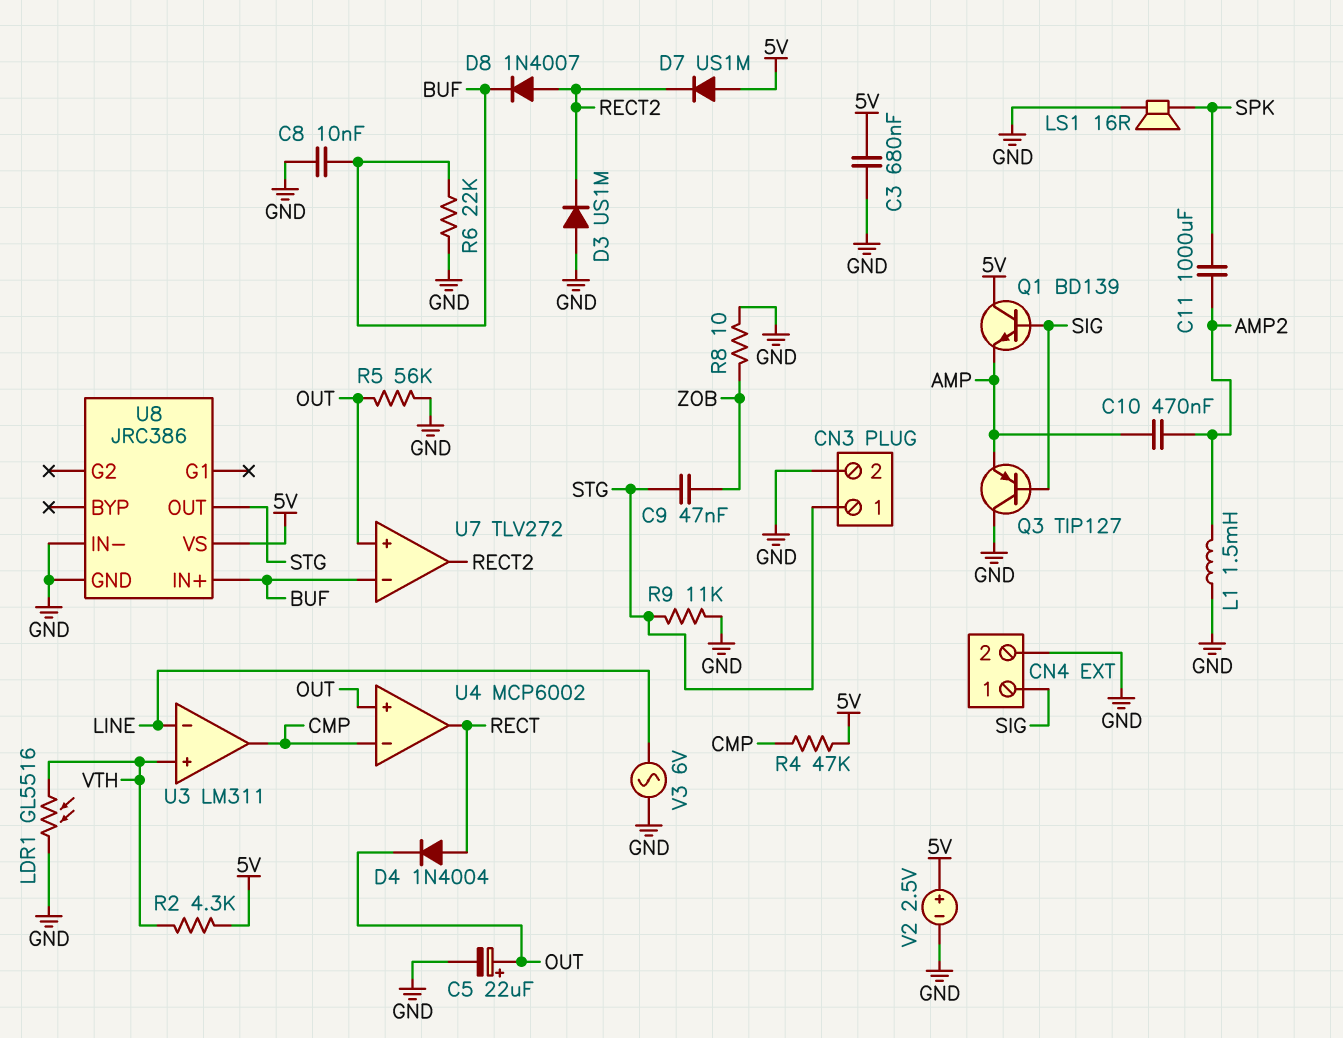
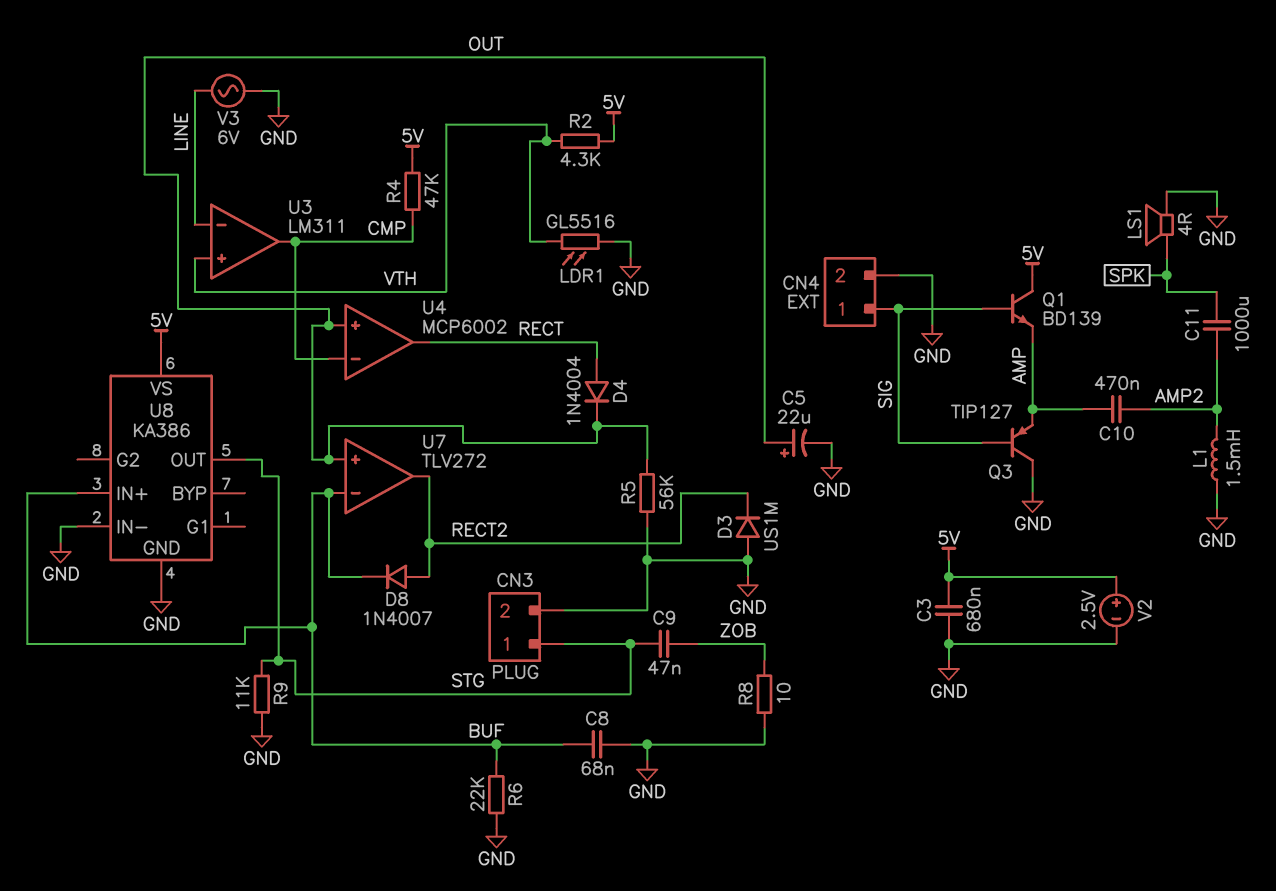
C8: 10nF (BUF, GND) -> 68nF (BUF, GND)
D7: diode US1M (A 5V, K RECT2) -> none
LS1: speaker 16R (GND, SPK) -> speaker 4R (GND, SPK)
U8: JRC386 -> KA386

